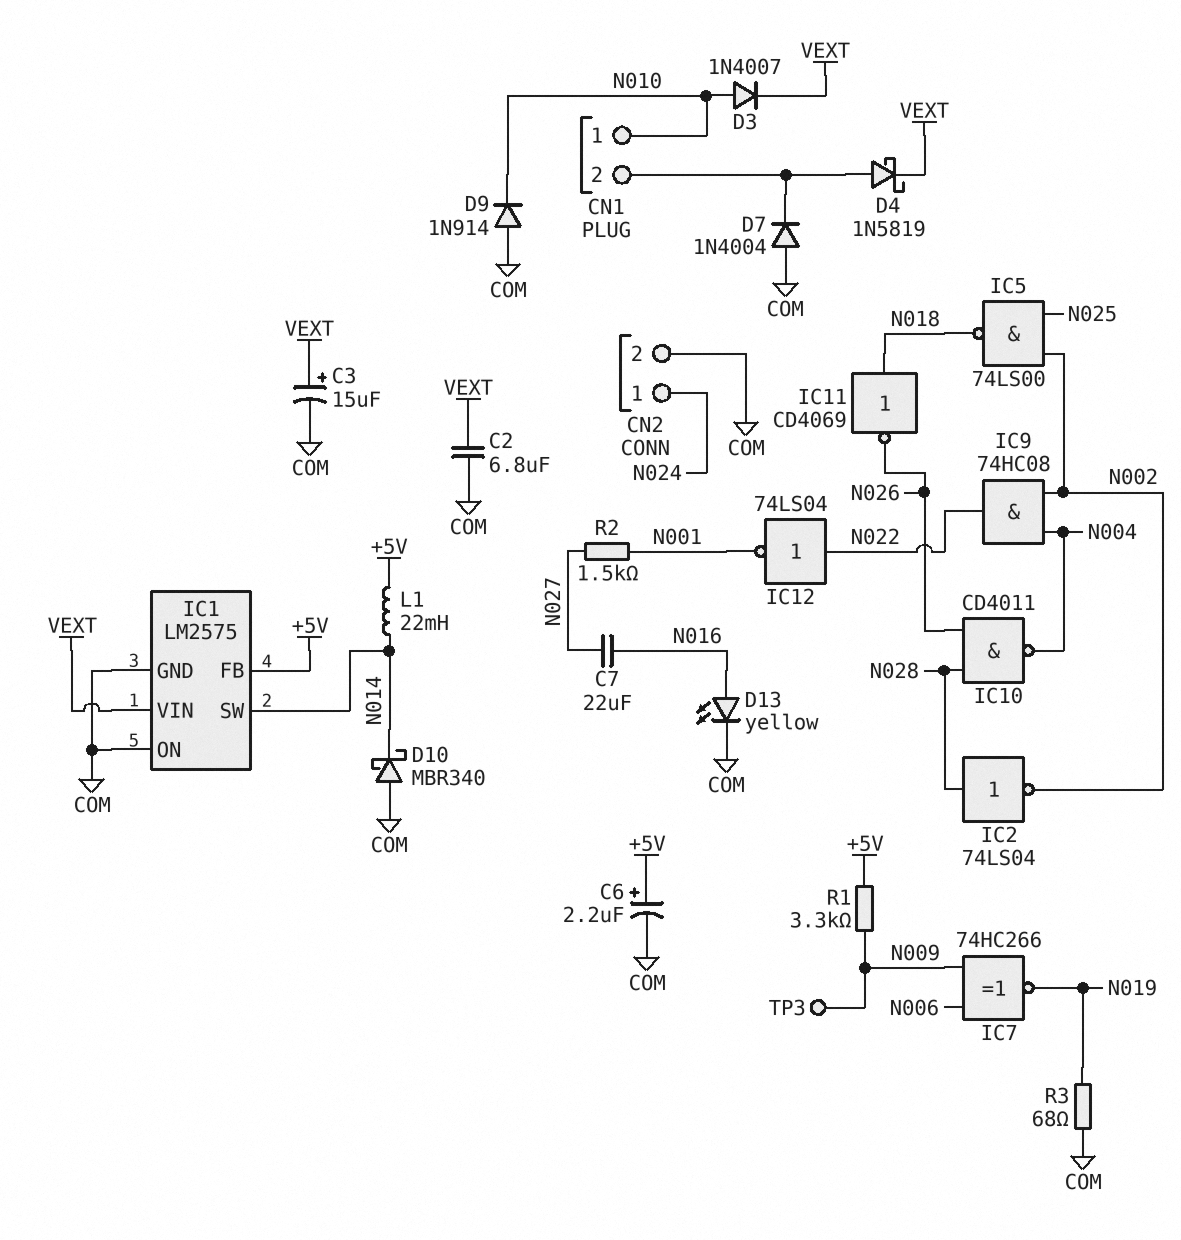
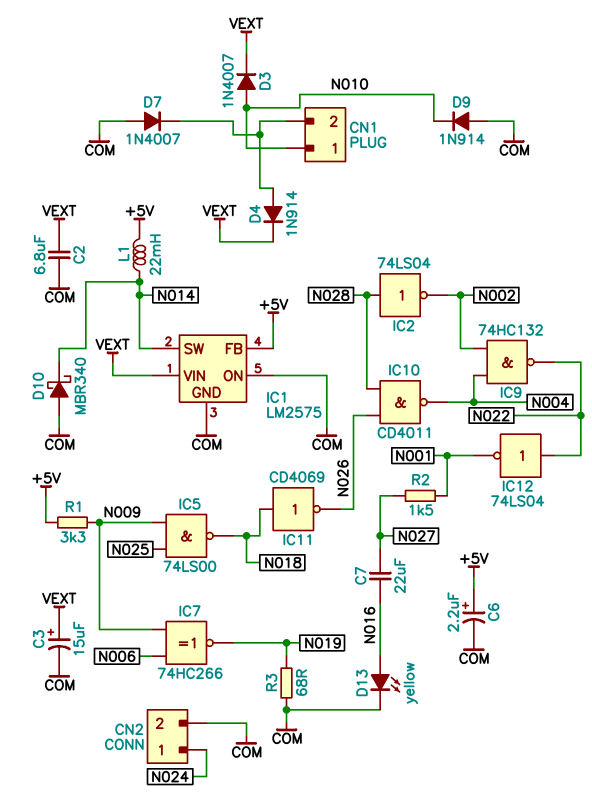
D4: schottky 1N5819 (A CN1/2, K VEXT) -> diode 1N914 (A CN1/2, K VEXT)
D7: diode 1N4004 (A COM, K CN1/2) -> diode 1N4007 (A COM, K CN1/2)
IC5: NAND 74LS00 (in N002, in N025, out N018) -> NAND 74LS00 (in N009, in N025, out N018)
IC9: AND 74HC08 (in N002, in N004, out N022) -> NAND 74HC132 (in N002, in N004, out N022)
TP3: test point (N009) -> none

